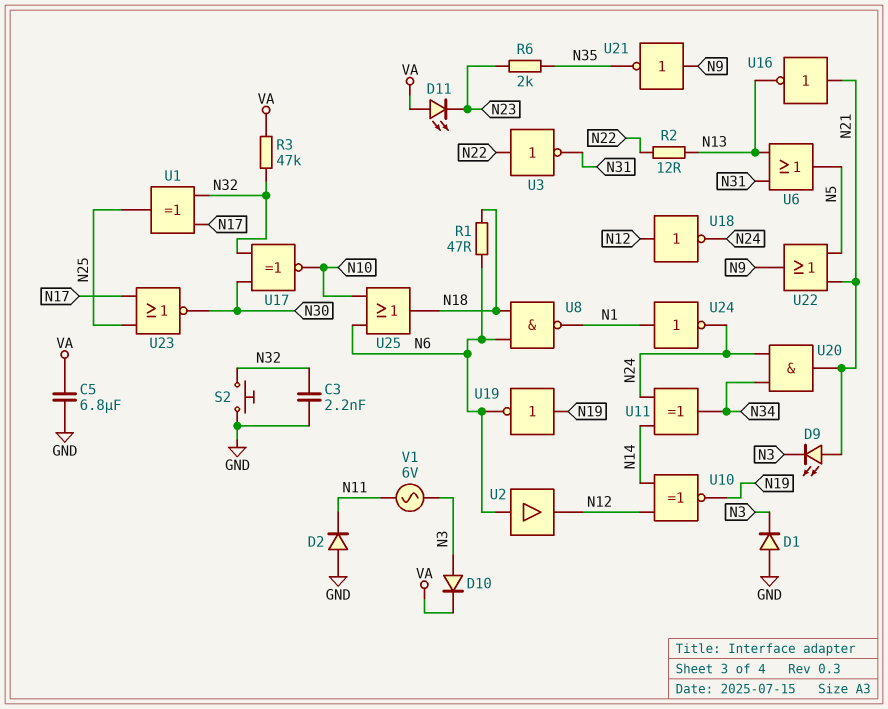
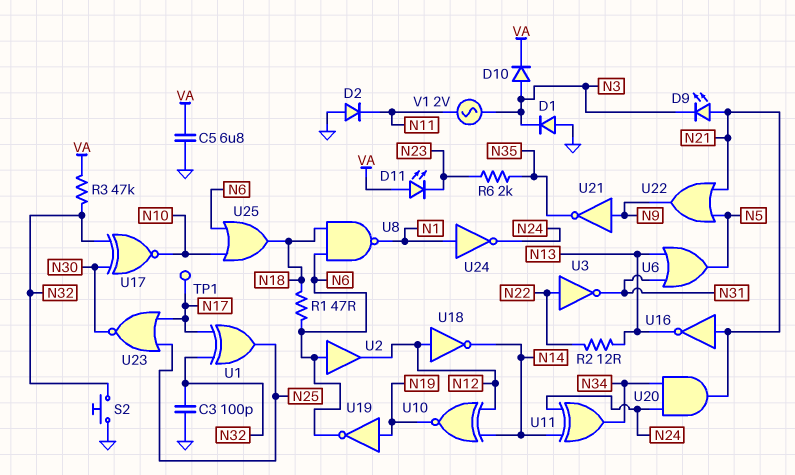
C3: 2.2nF (GND, N32) -> 100pF (GND, N32)
TP1: none -> test point (N17)
U18: NOT (in N12, out N24) -> NOT (in N12, out N14)
V1: AC 6V (N3, N11) -> AC 2V (N3, N11)

